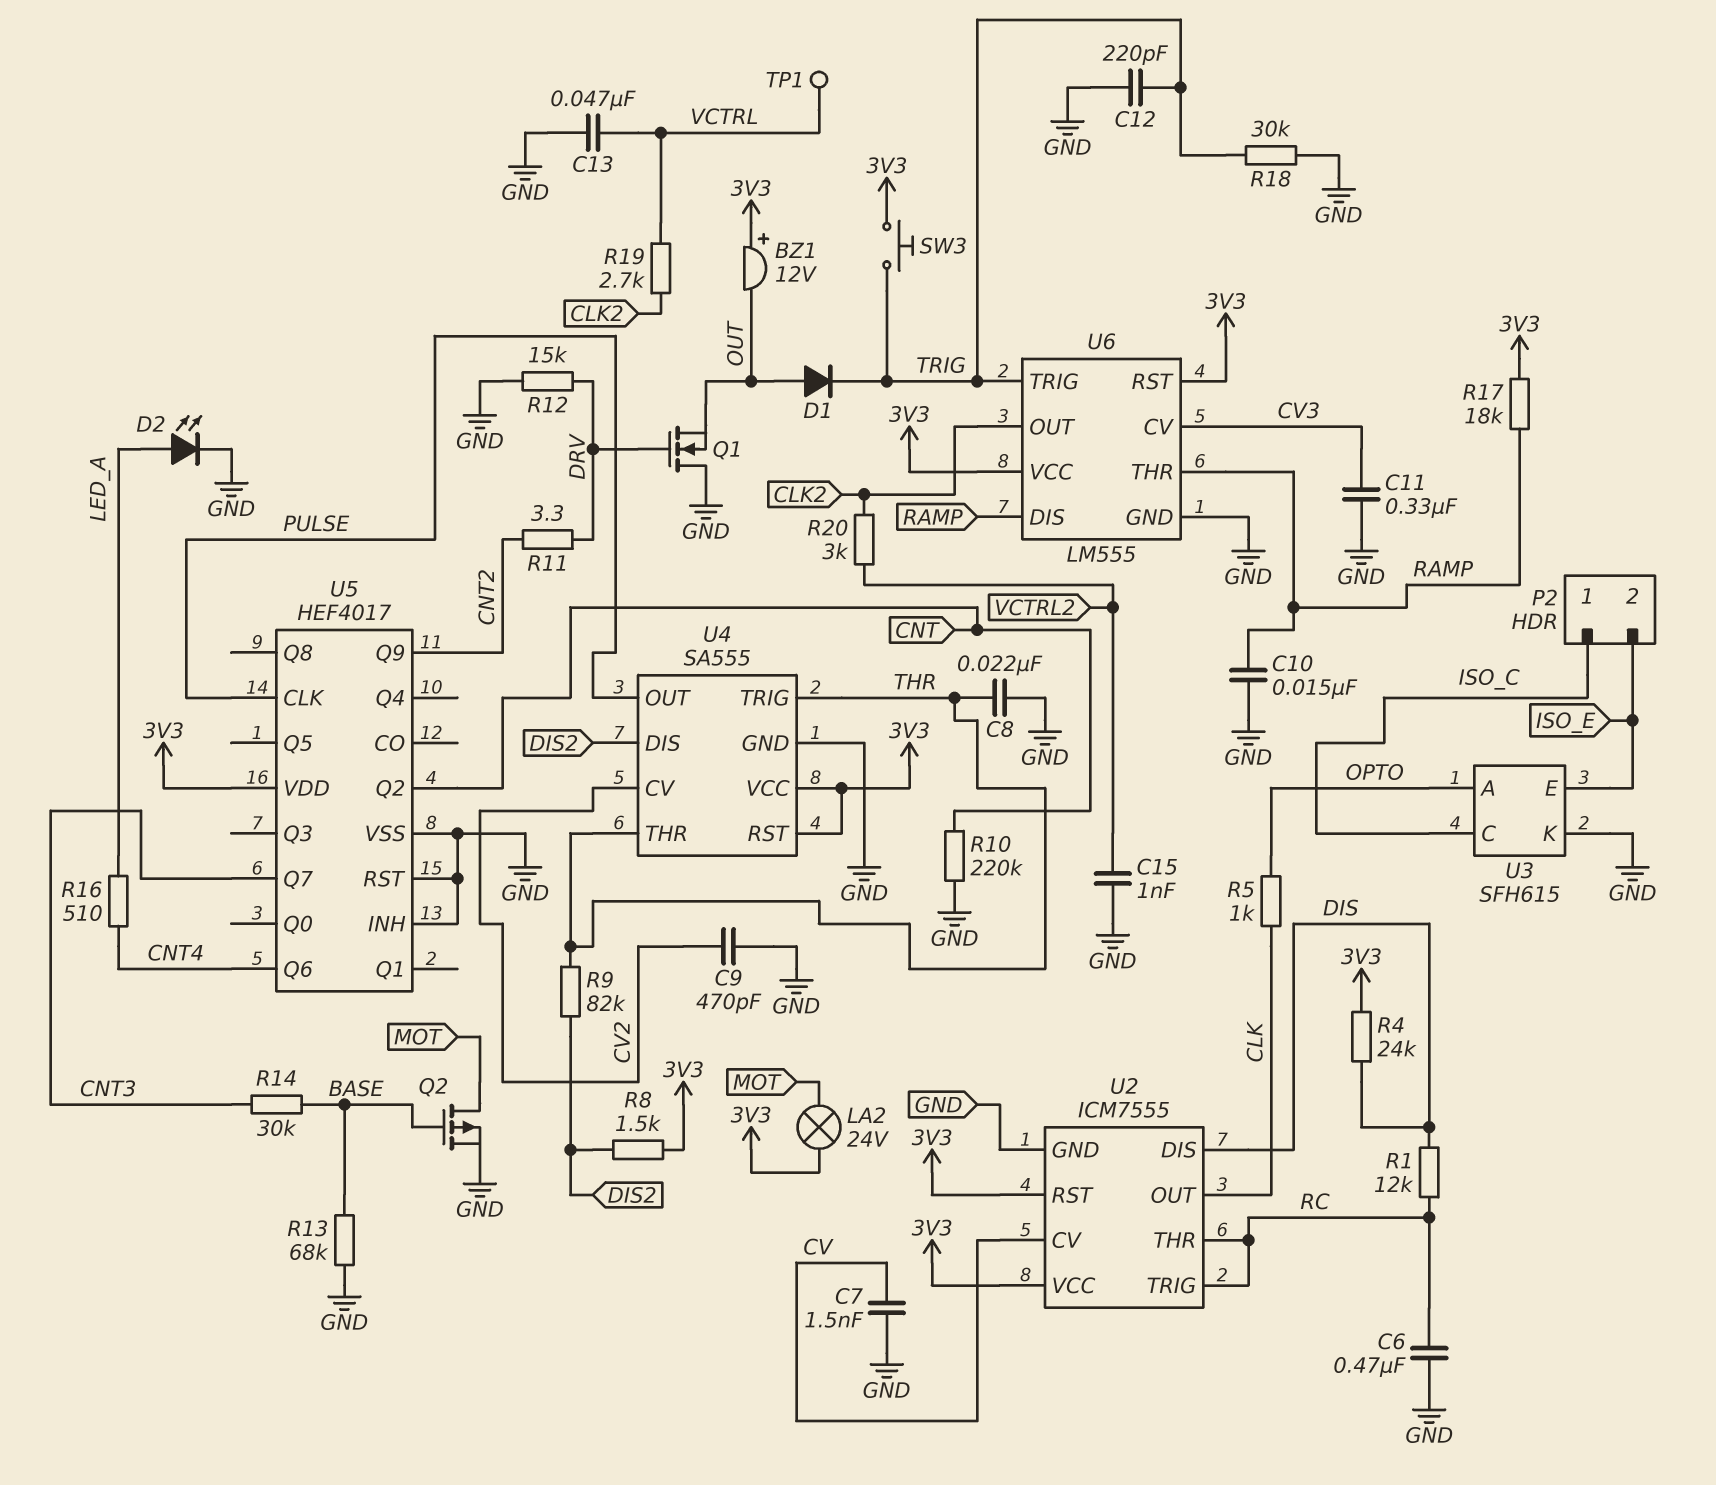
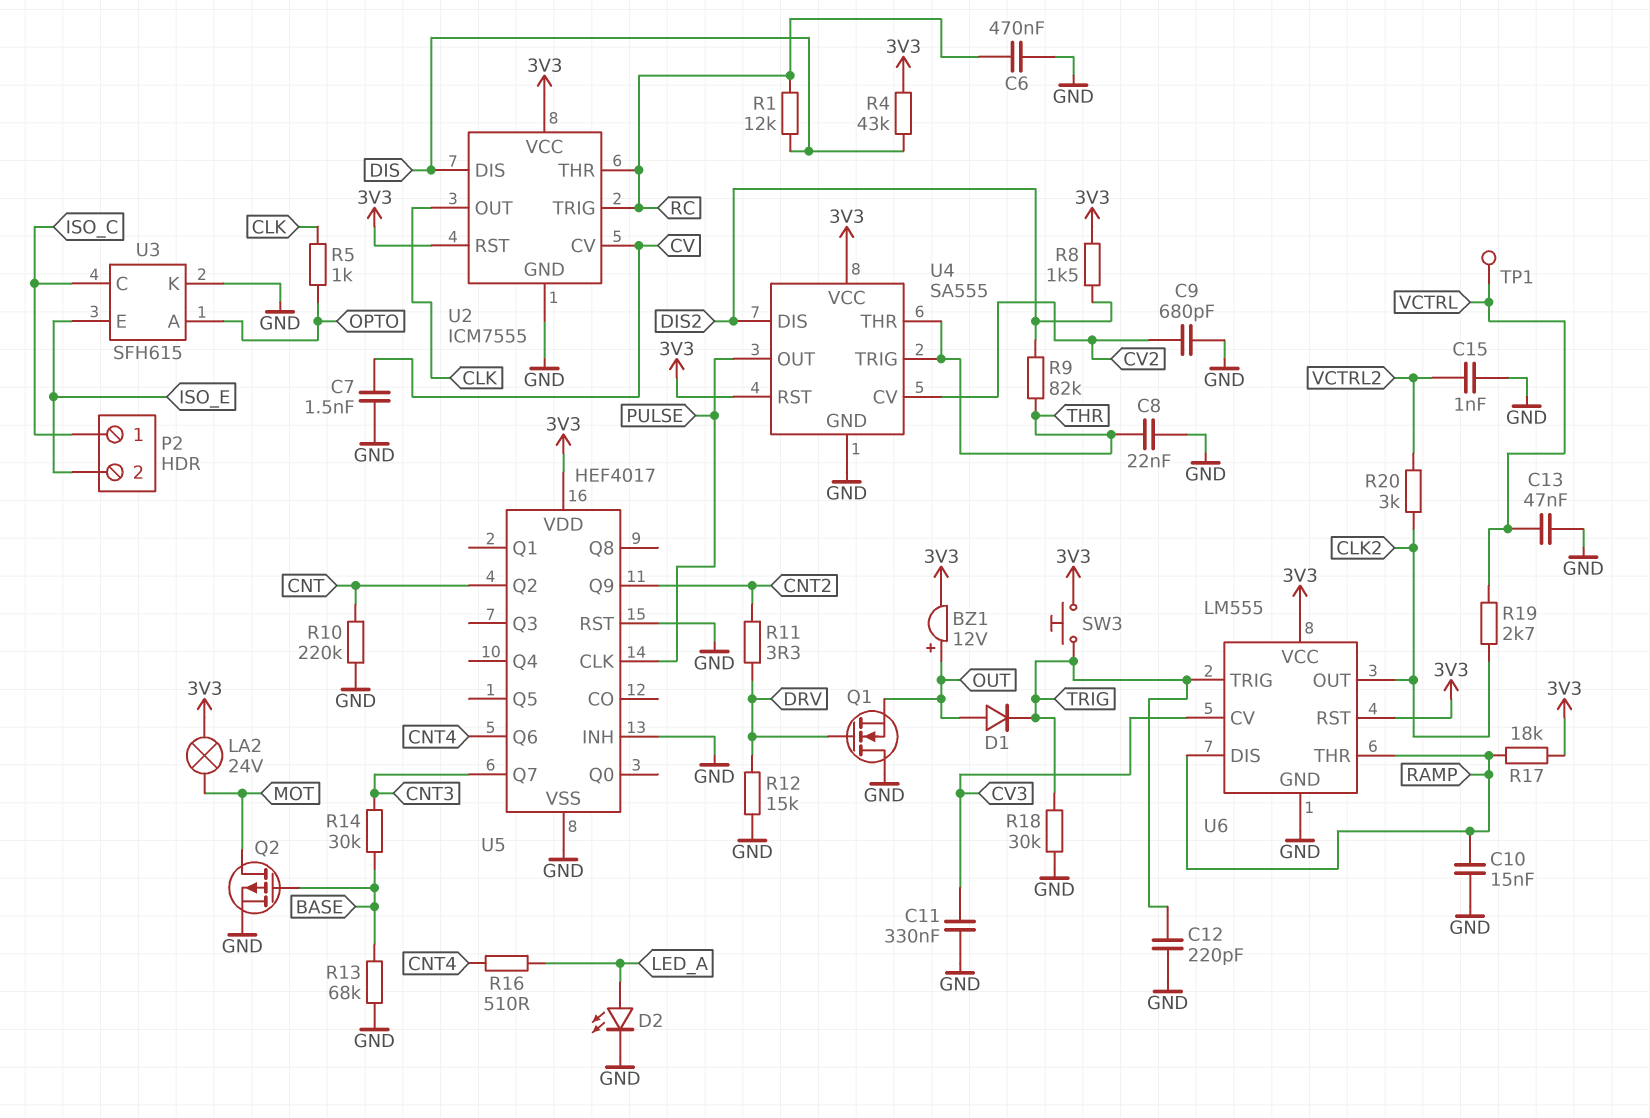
BZ1: buzzer 12V (plus 3V3, minus OUT) -> buzzer 12V (plus OUT, minus 3V3)
C9: 470pF (CV2, GND) -> 680pF (CV2, GND)
R4: 24k (3V3, DIS) -> 43k (3V3, DIS)

